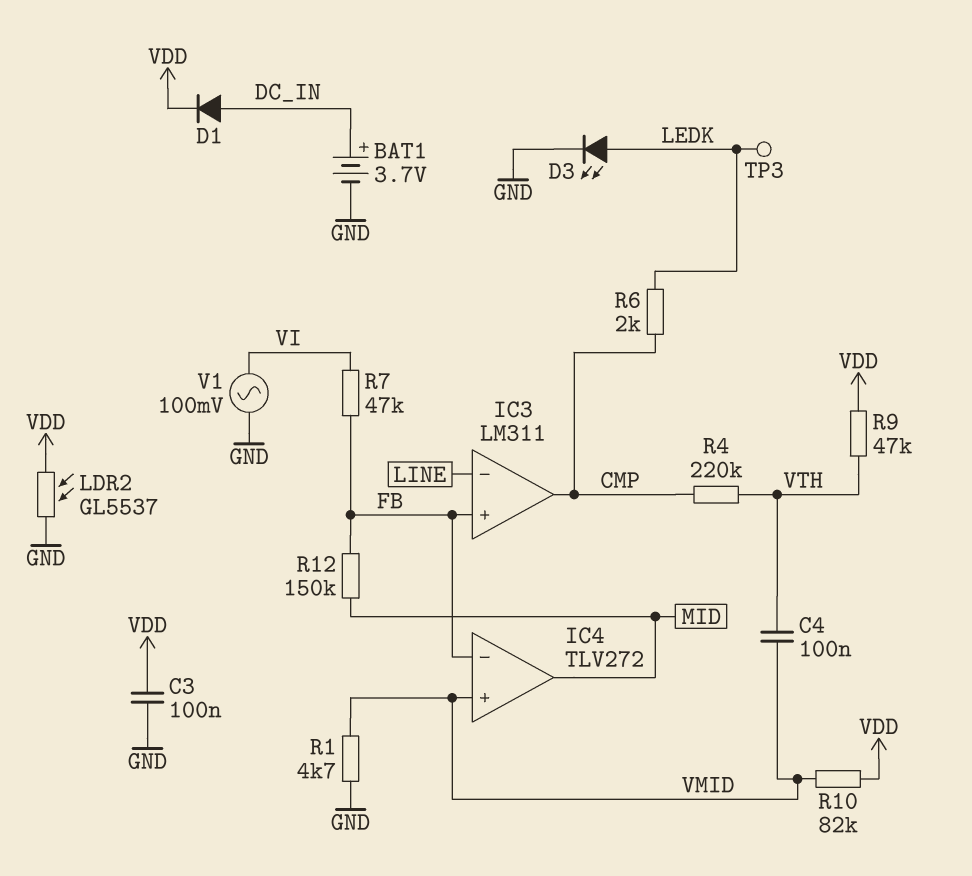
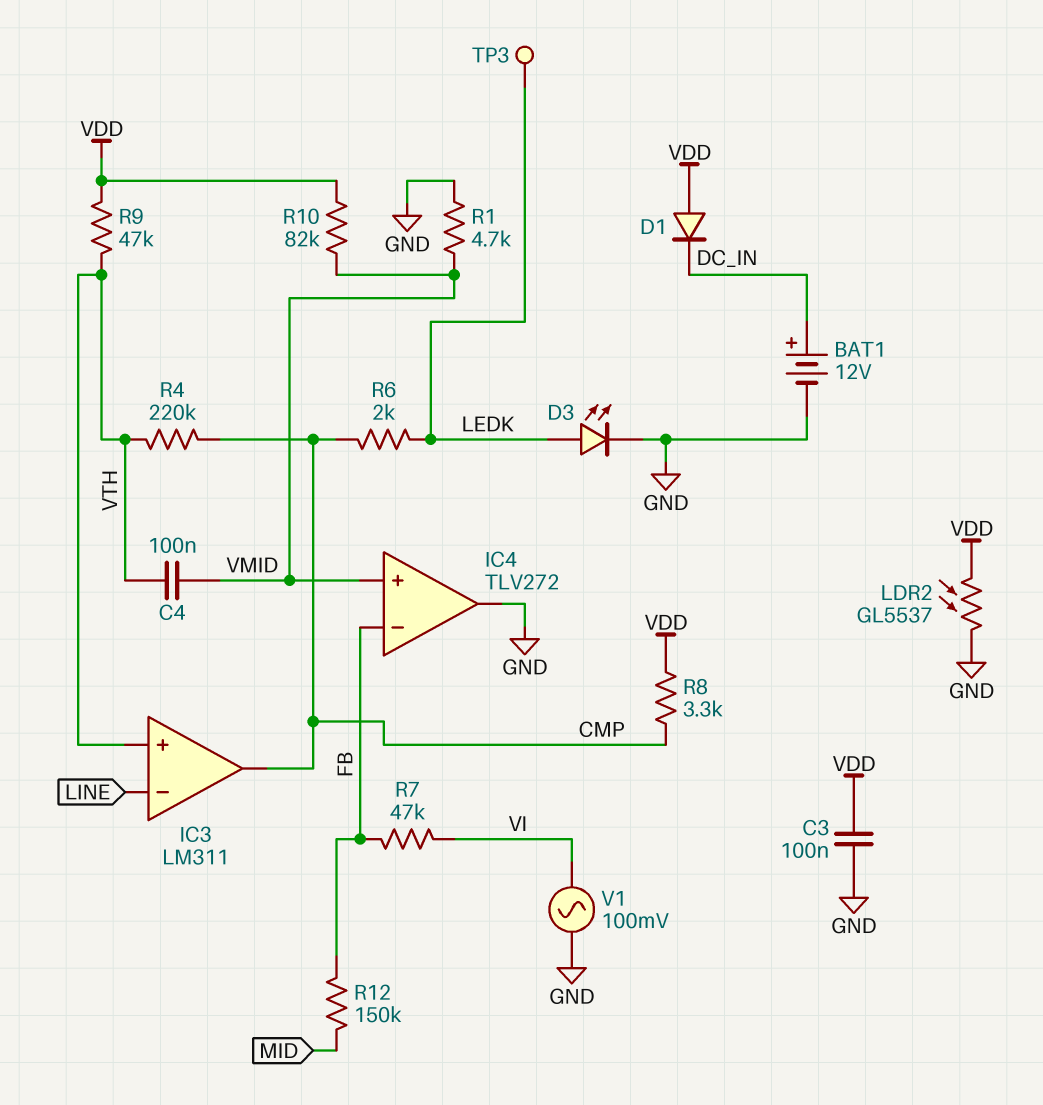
BAT1: 3.7V (plus DC_IN, minus GND) -> 12V (plus DC_IN, minus GND)
D1: diode (A DC_IN, K VDD) -> diode (A VDD, K DC_IN)
IC3 pin in+: FB -> VTH
IC4 pin out: MID -> GND
R8: none -> 3.3k (CMP, VDD)

